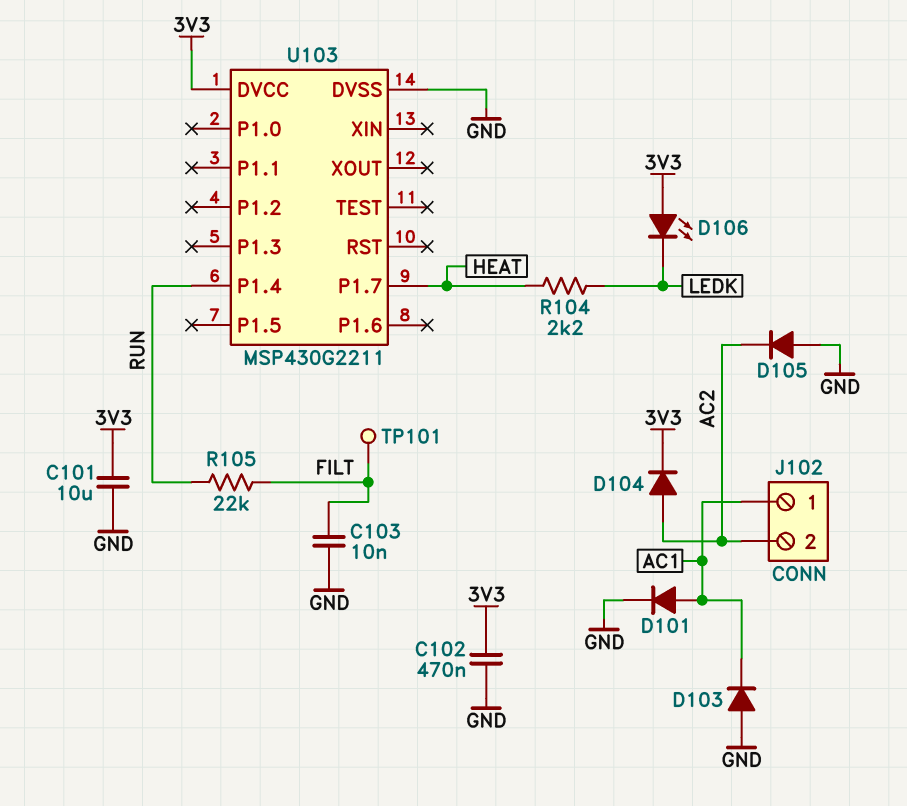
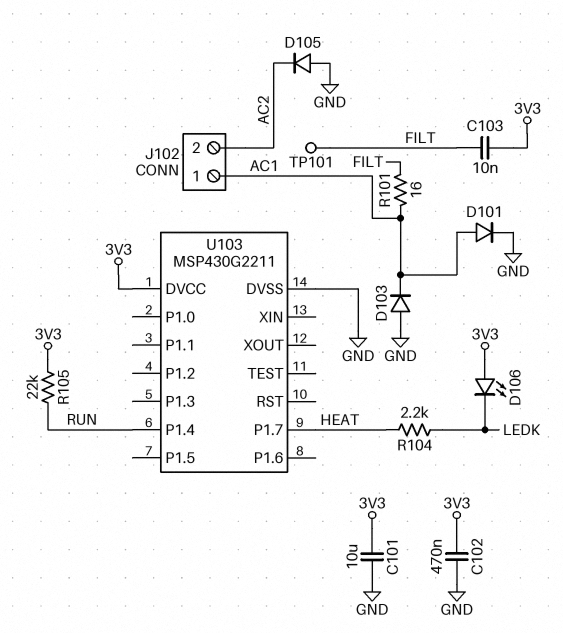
C103: 10nF (FILT, GND) -> 10nF (3V3, FILT)
D104: diode (A AC2, K 3V3) -> none
R101: none -> 16 (AC1, FILT)
R105: 22k (FILT, RUN) -> 22k (3V3, RUN)

